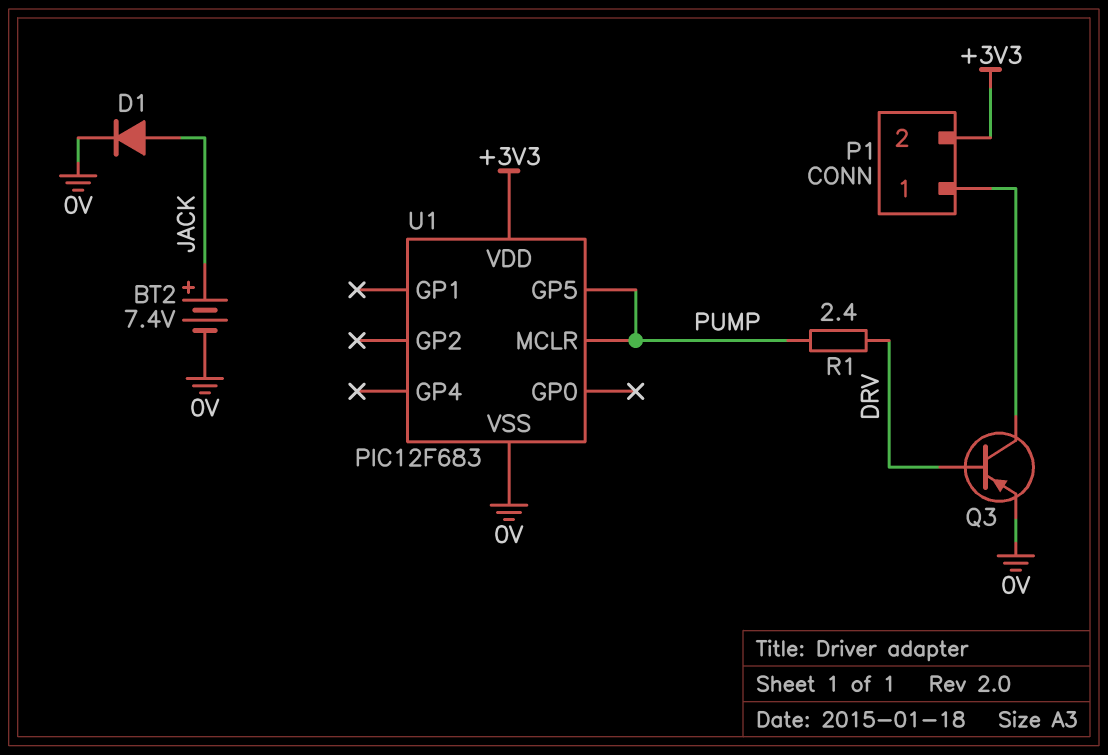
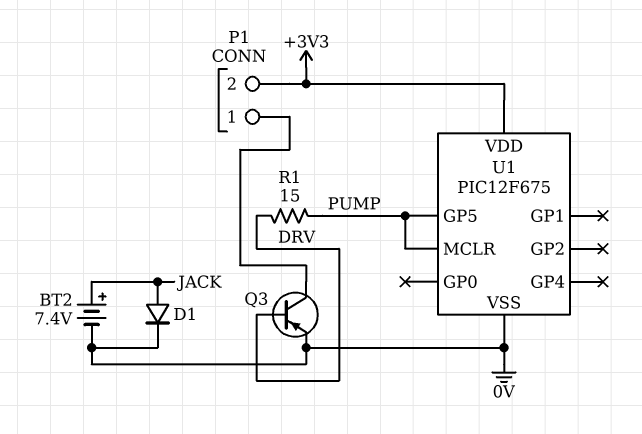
R1: 2.4 (DRV, PUMP) -> 15 (DRV, PUMP)
U1: PIC12F683 -> PIC12F675

